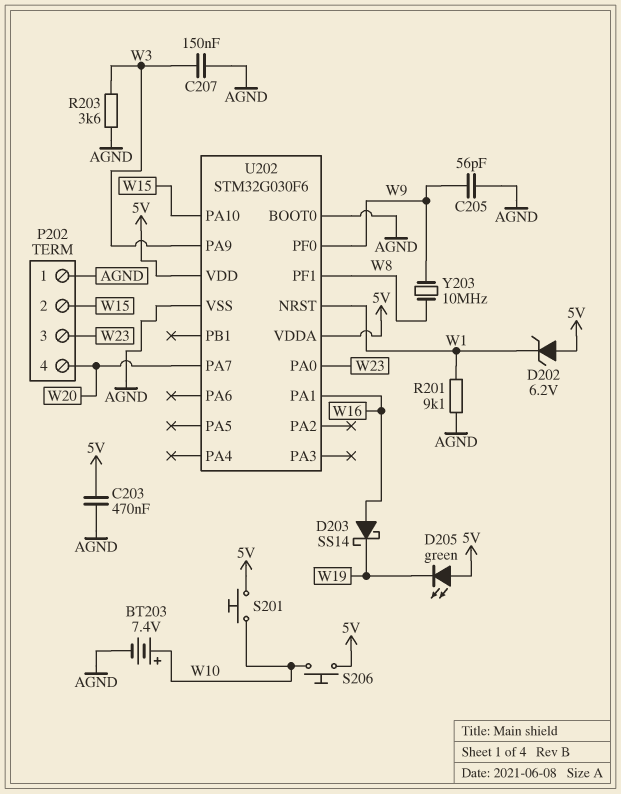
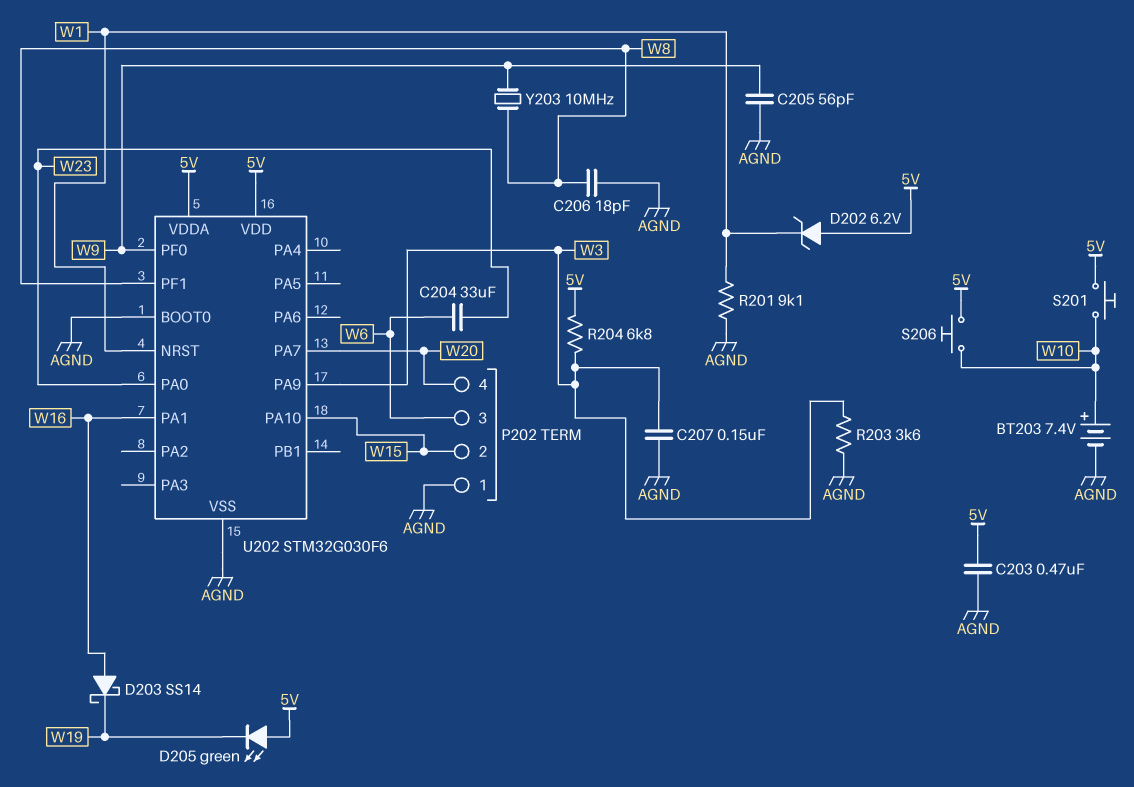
C204: none -> 33uF (W6, W23)
C206: none -> 18pF (AGND, W8)
P202 pin 3: W23 -> W6
R204: none -> 6.8k (5V, W3)

